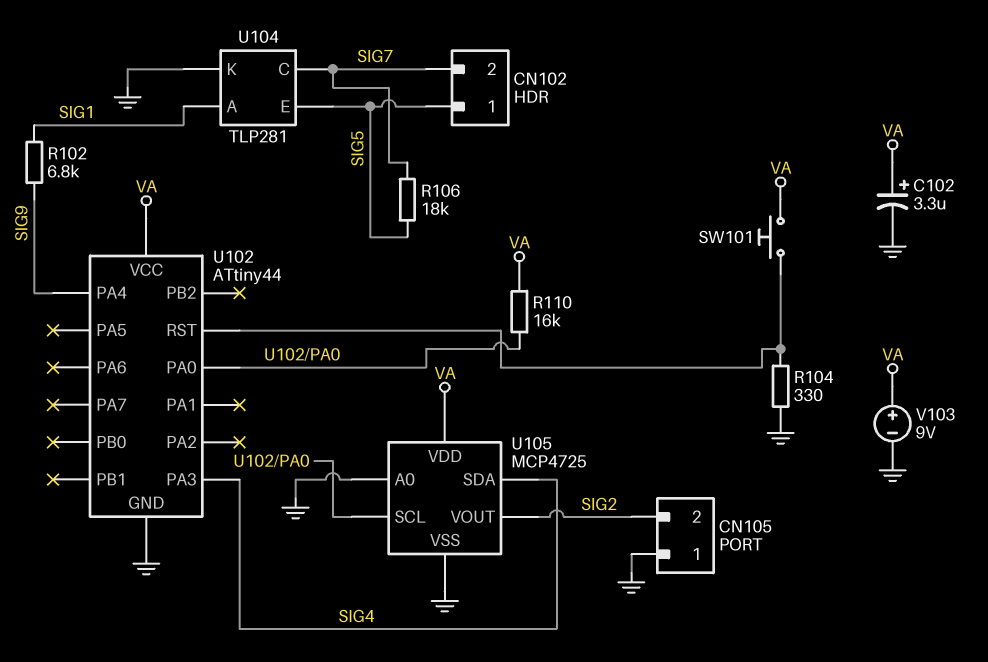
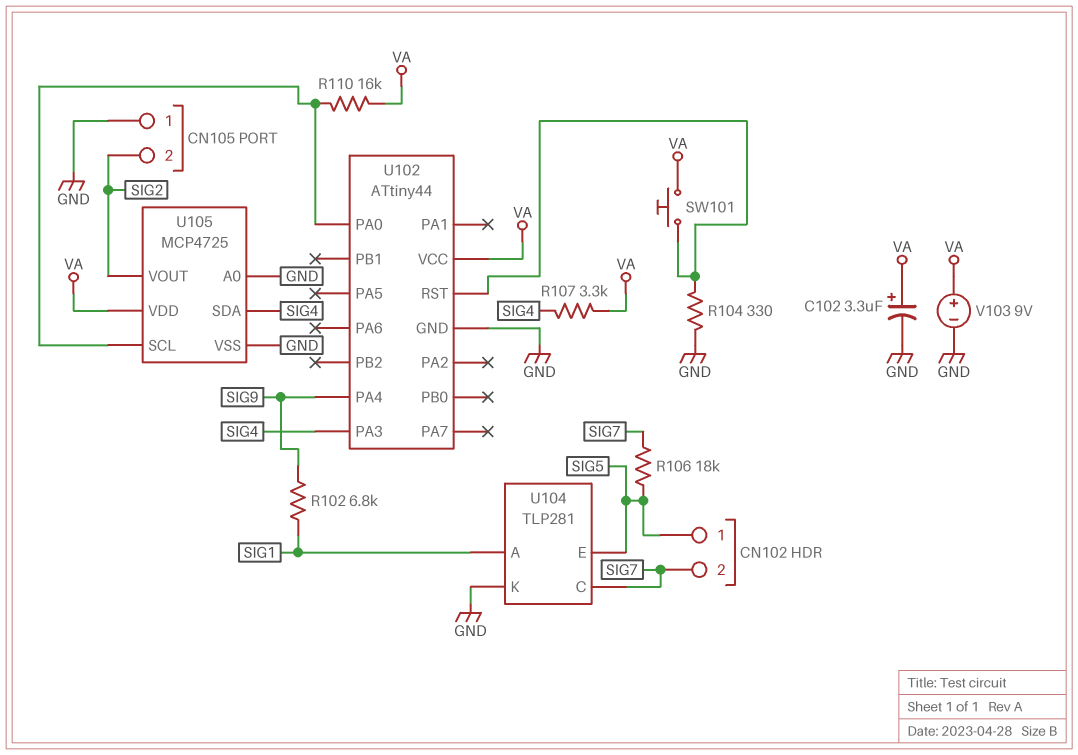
R107: none -> 3.3k (SIG4, VA)

